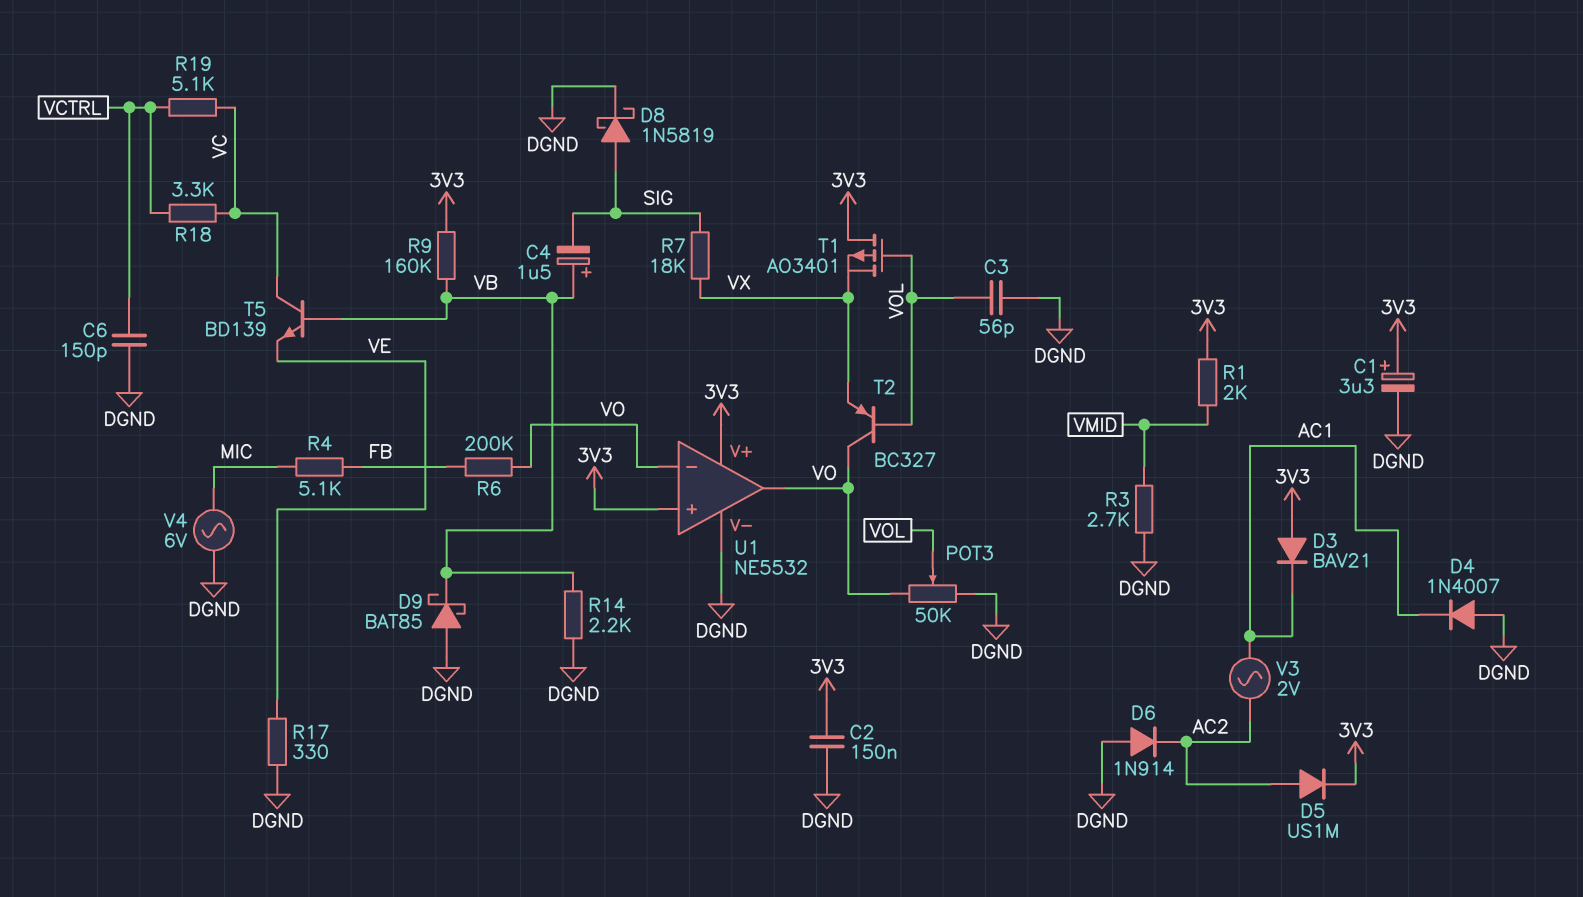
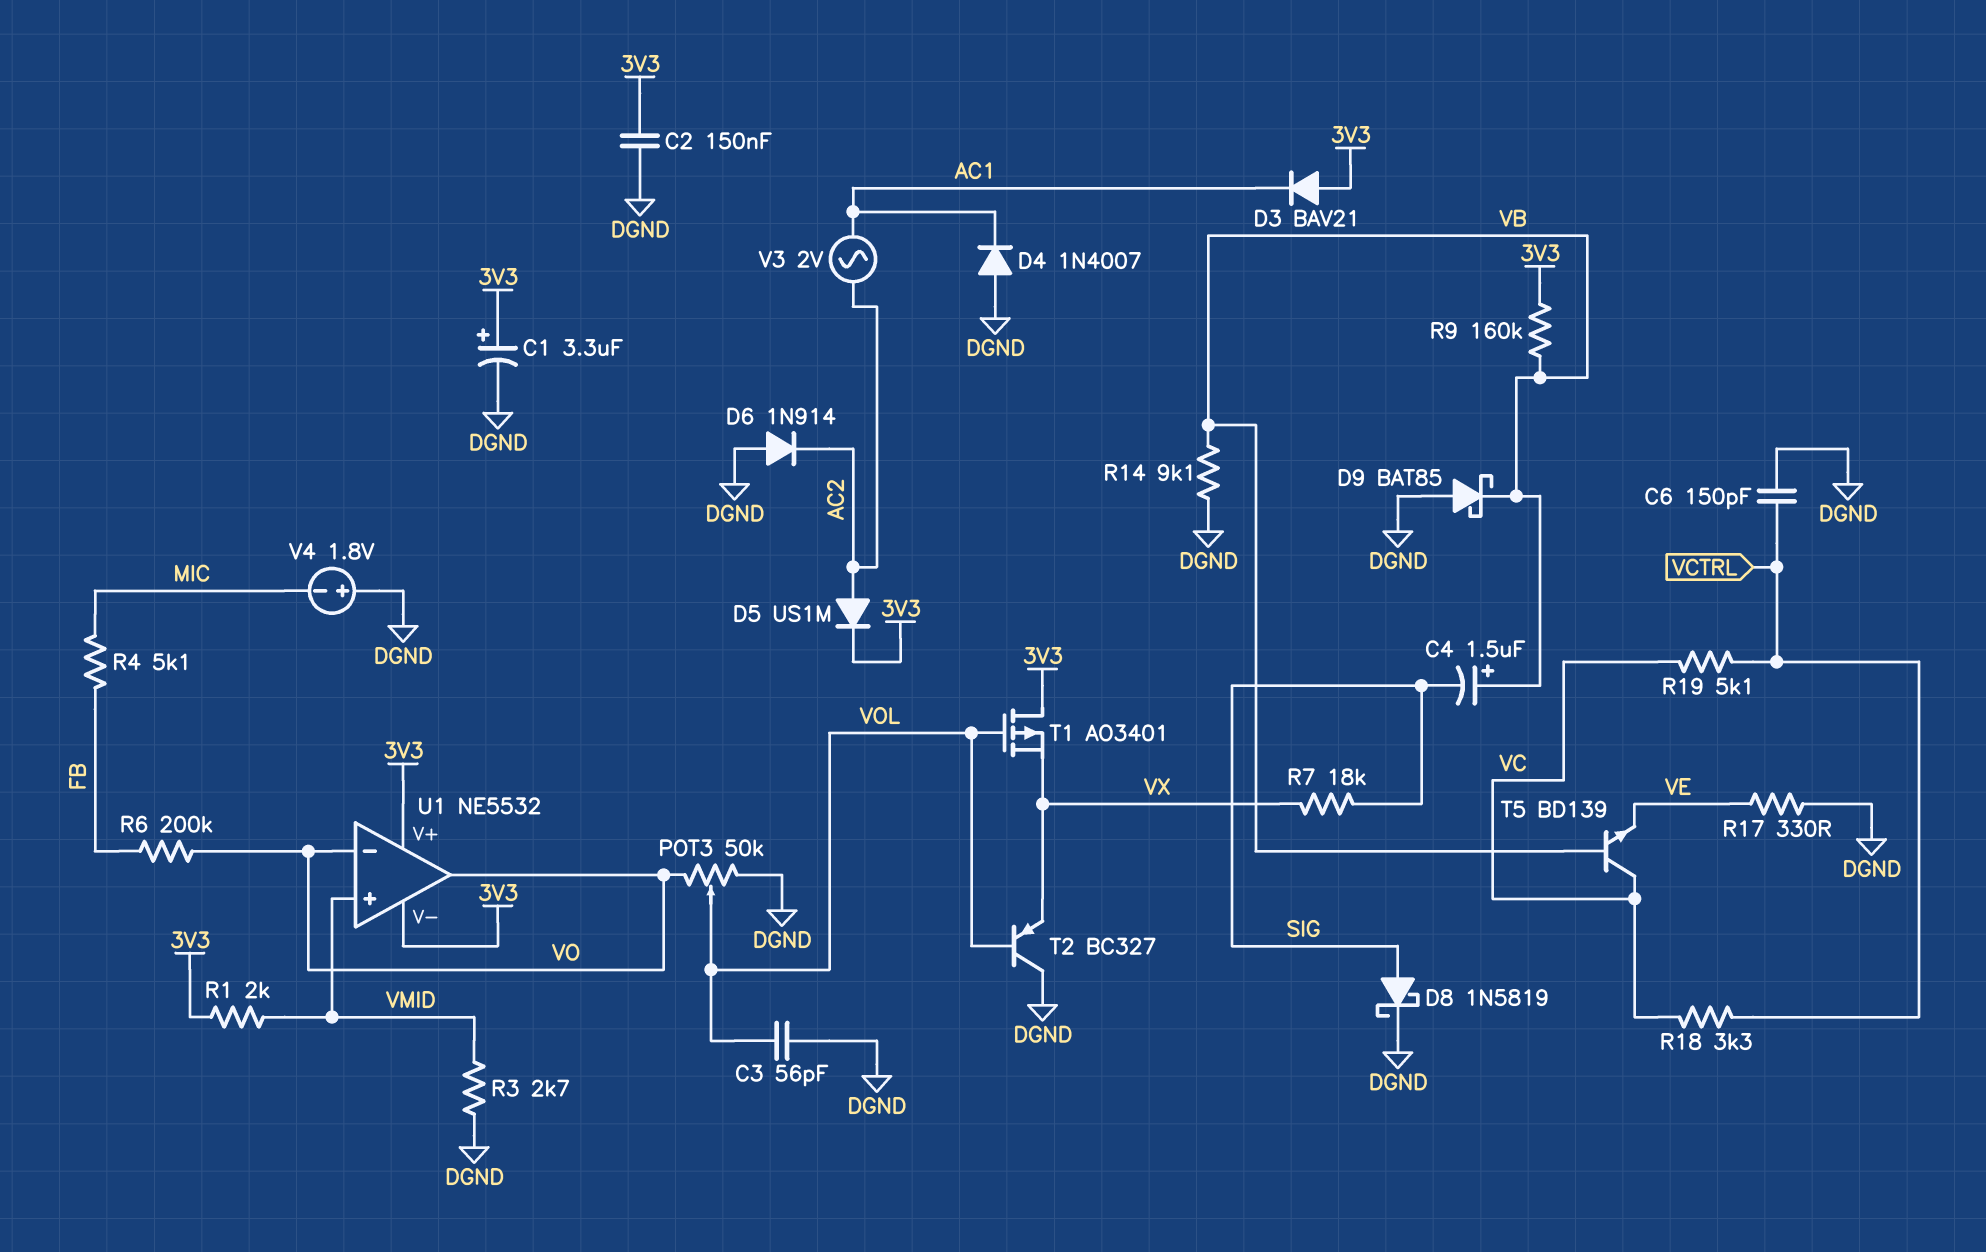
R14: 2.2k (DGND, VB) -> 9.1k (DGND, VB)
T2: PNP BC327 (B VOL, C VO, E VX) -> PNP BC327 (B VOL, C DGND, E VX)
U1 pin V-: DGND -> 3V3
U1 pin in+: 3V3 -> VMID
V4: AC 6V (DGND, MIC) -> 1.8V (plus DGND, minus MIC)

